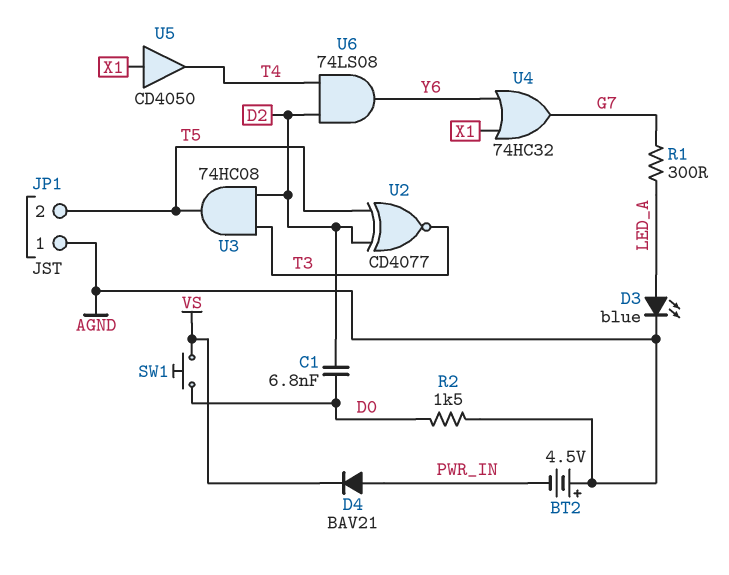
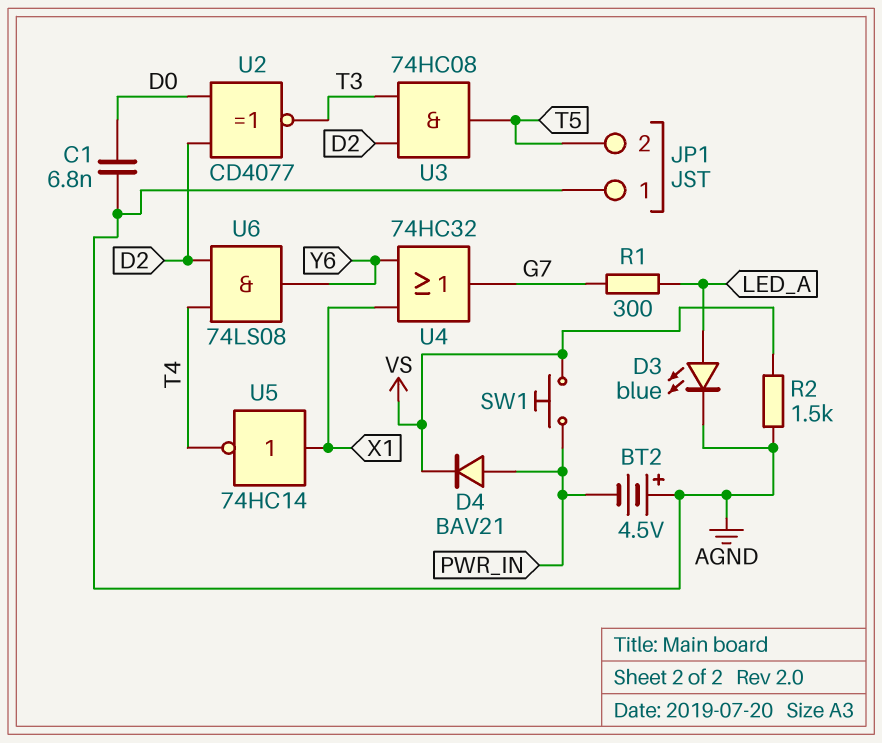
C1: 6.8nF (D0, D2) -> 6.8nF (AGND, D0)
R2: 1.5k (AGND, D0) -> 1.5k (AGND, VS)
SW1: button (D0, VS) -> button (PWR_IN, VS)
U2: XNOR CD4077 (in D2, in T5, out T3) -> XNOR CD4077 (in D0, in D2, out T3)
U5: buffer CD4050 (in X1, out T4) -> NOT 74HC14 (in X1, out T4)

